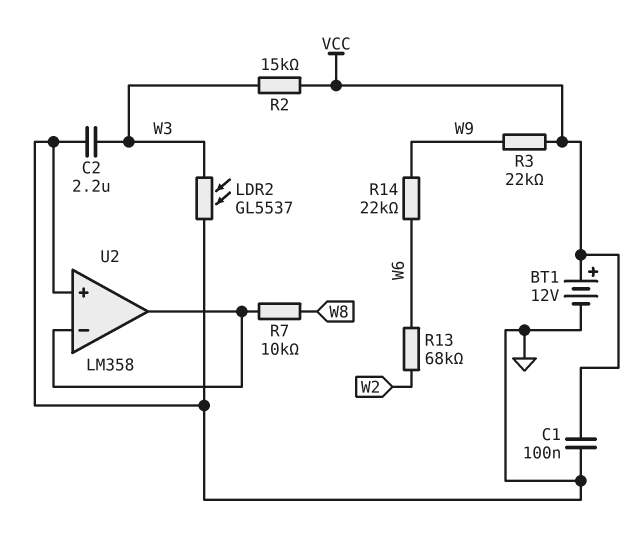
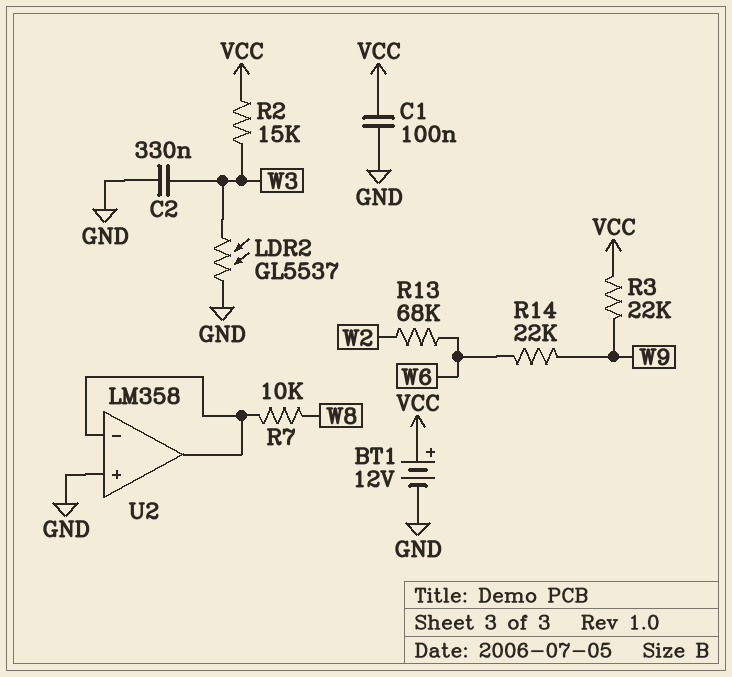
C2: 2.2uF (GND, W3) -> 330nF (GND, W3)

